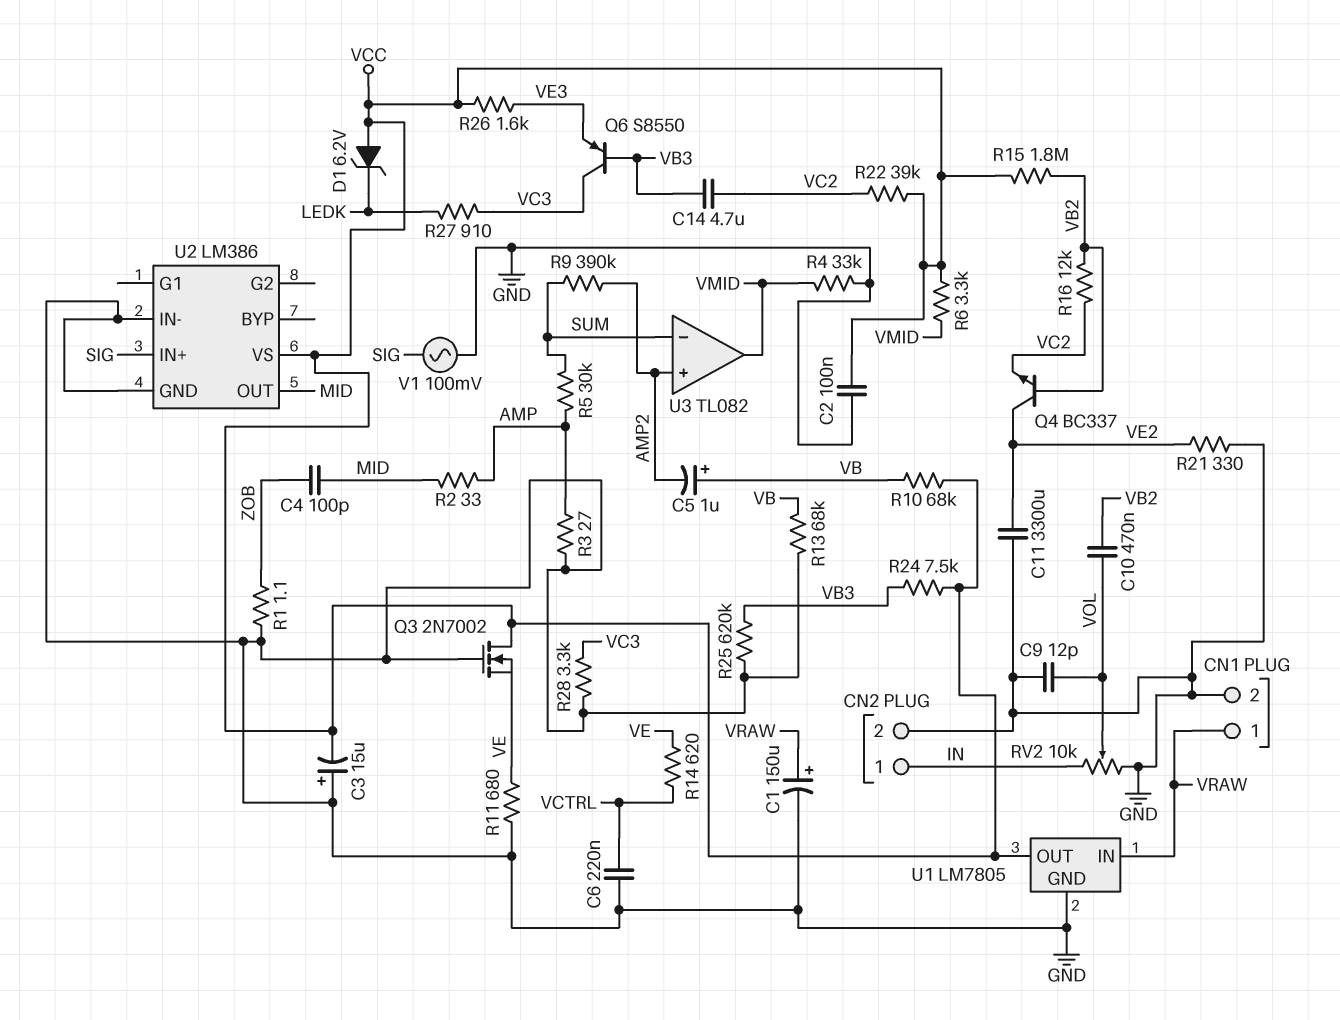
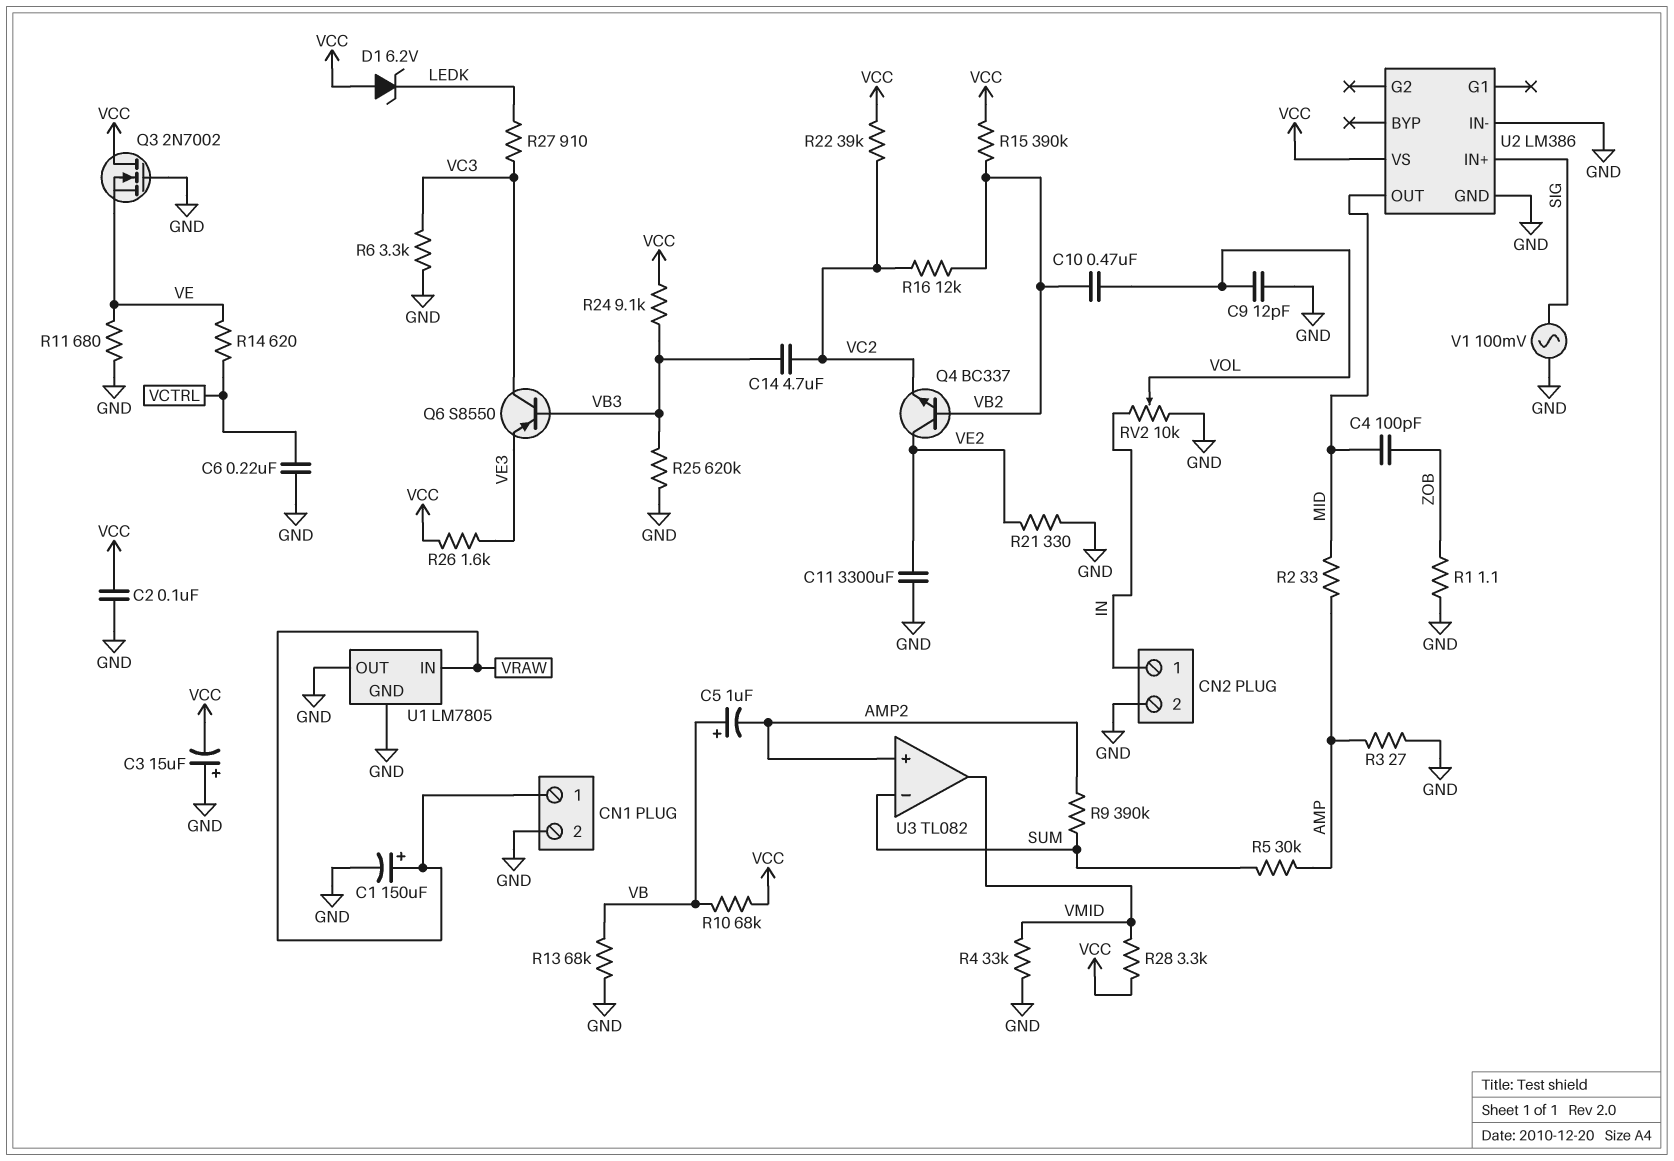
R6: 3.3k (VCC, VMID) -> 3.3k (GND, VC3)
R15: 1.8M (VB2, VCC) -> 390k (VB2, VCC)
R24: 7.5k (VB3, VCC) -> 9.1k (VB3, VCC)
R28: 3.3k (GND, VC3) -> 3.3k (VCC, VMID)
U1 pin OUT: VCC -> GND

